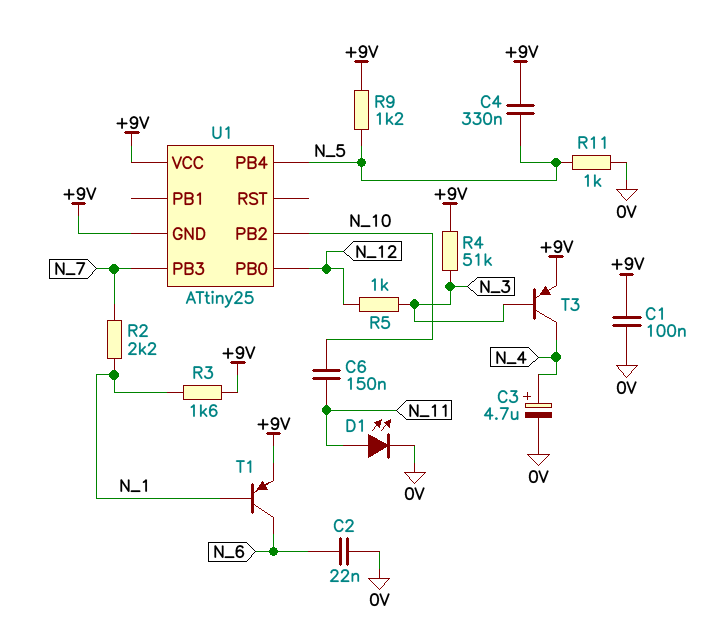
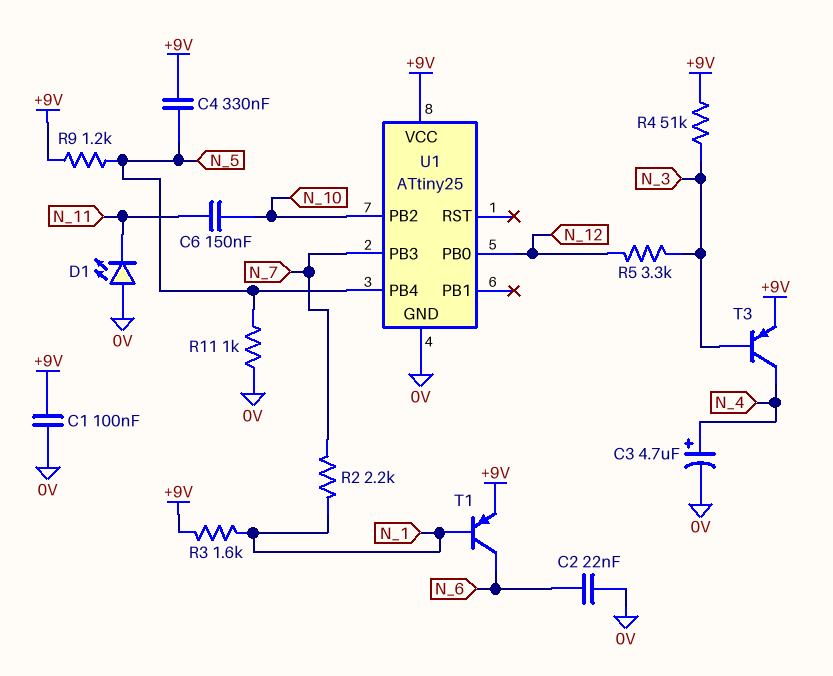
D1: LED (A N_11, K 0V) -> LED (A 0V, K N_11)
R5: 1k (N_3, N_12) -> 3.3k (N_3, N_12)
U1 pin GND: +9V -> 0V

